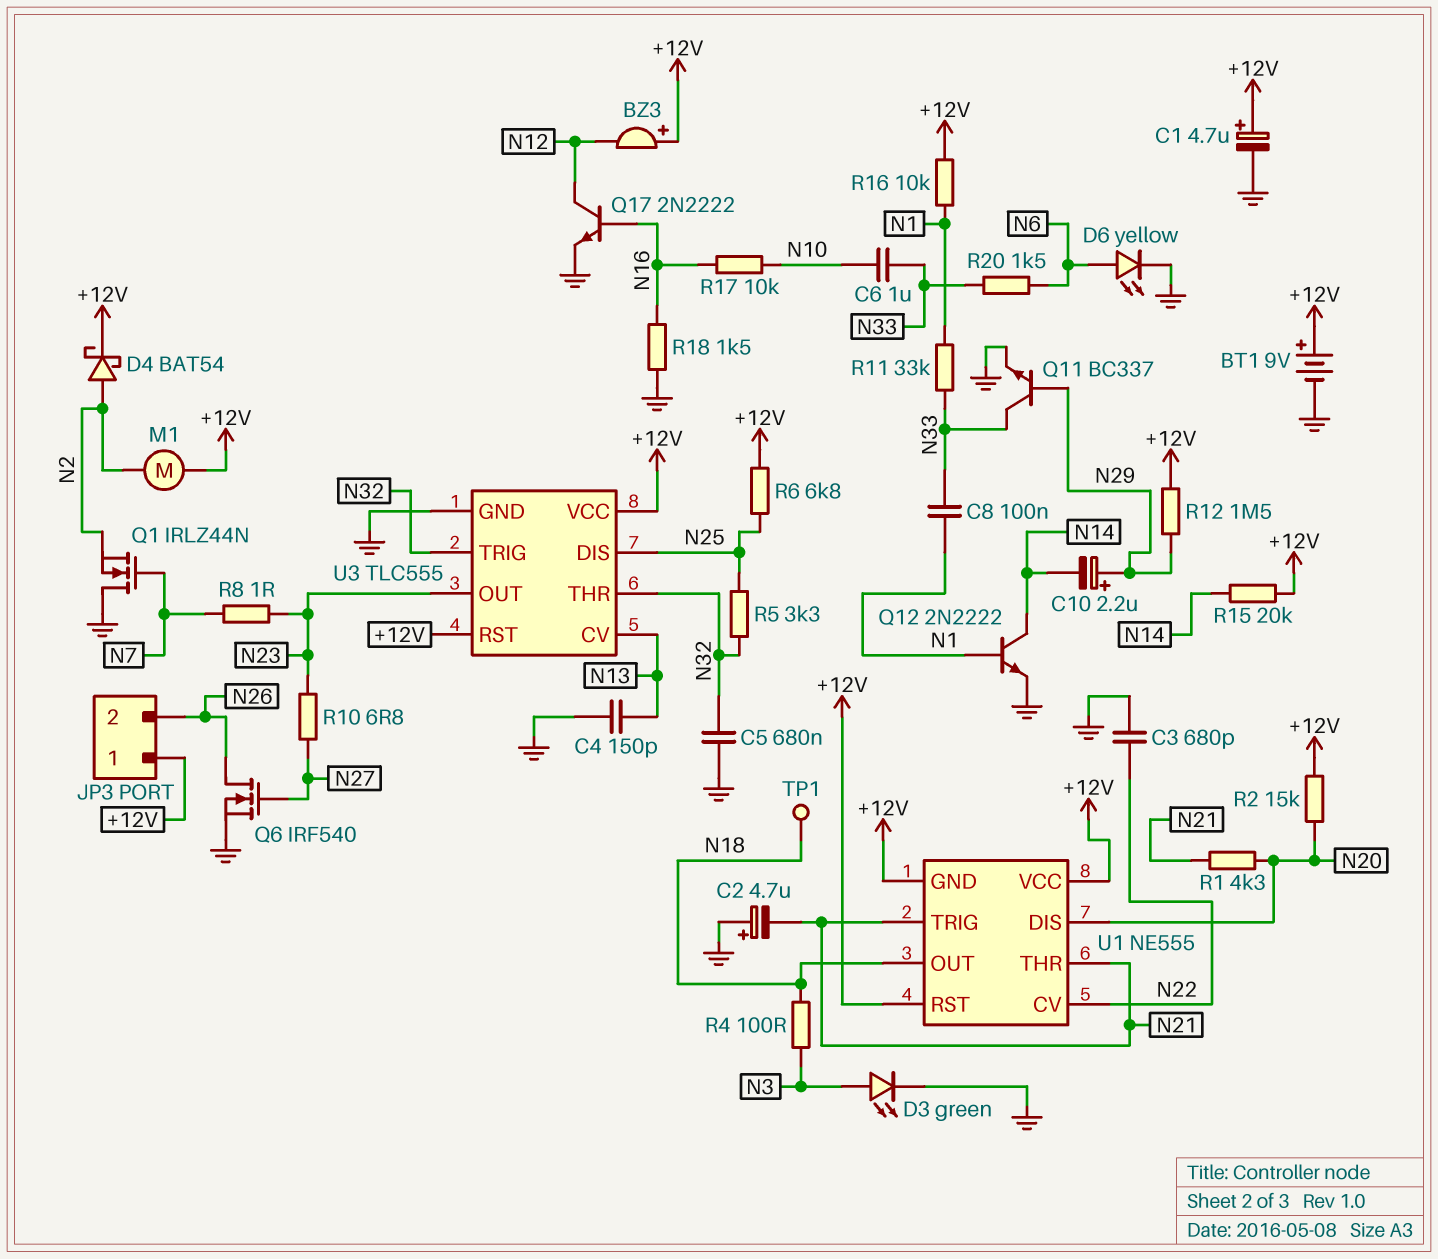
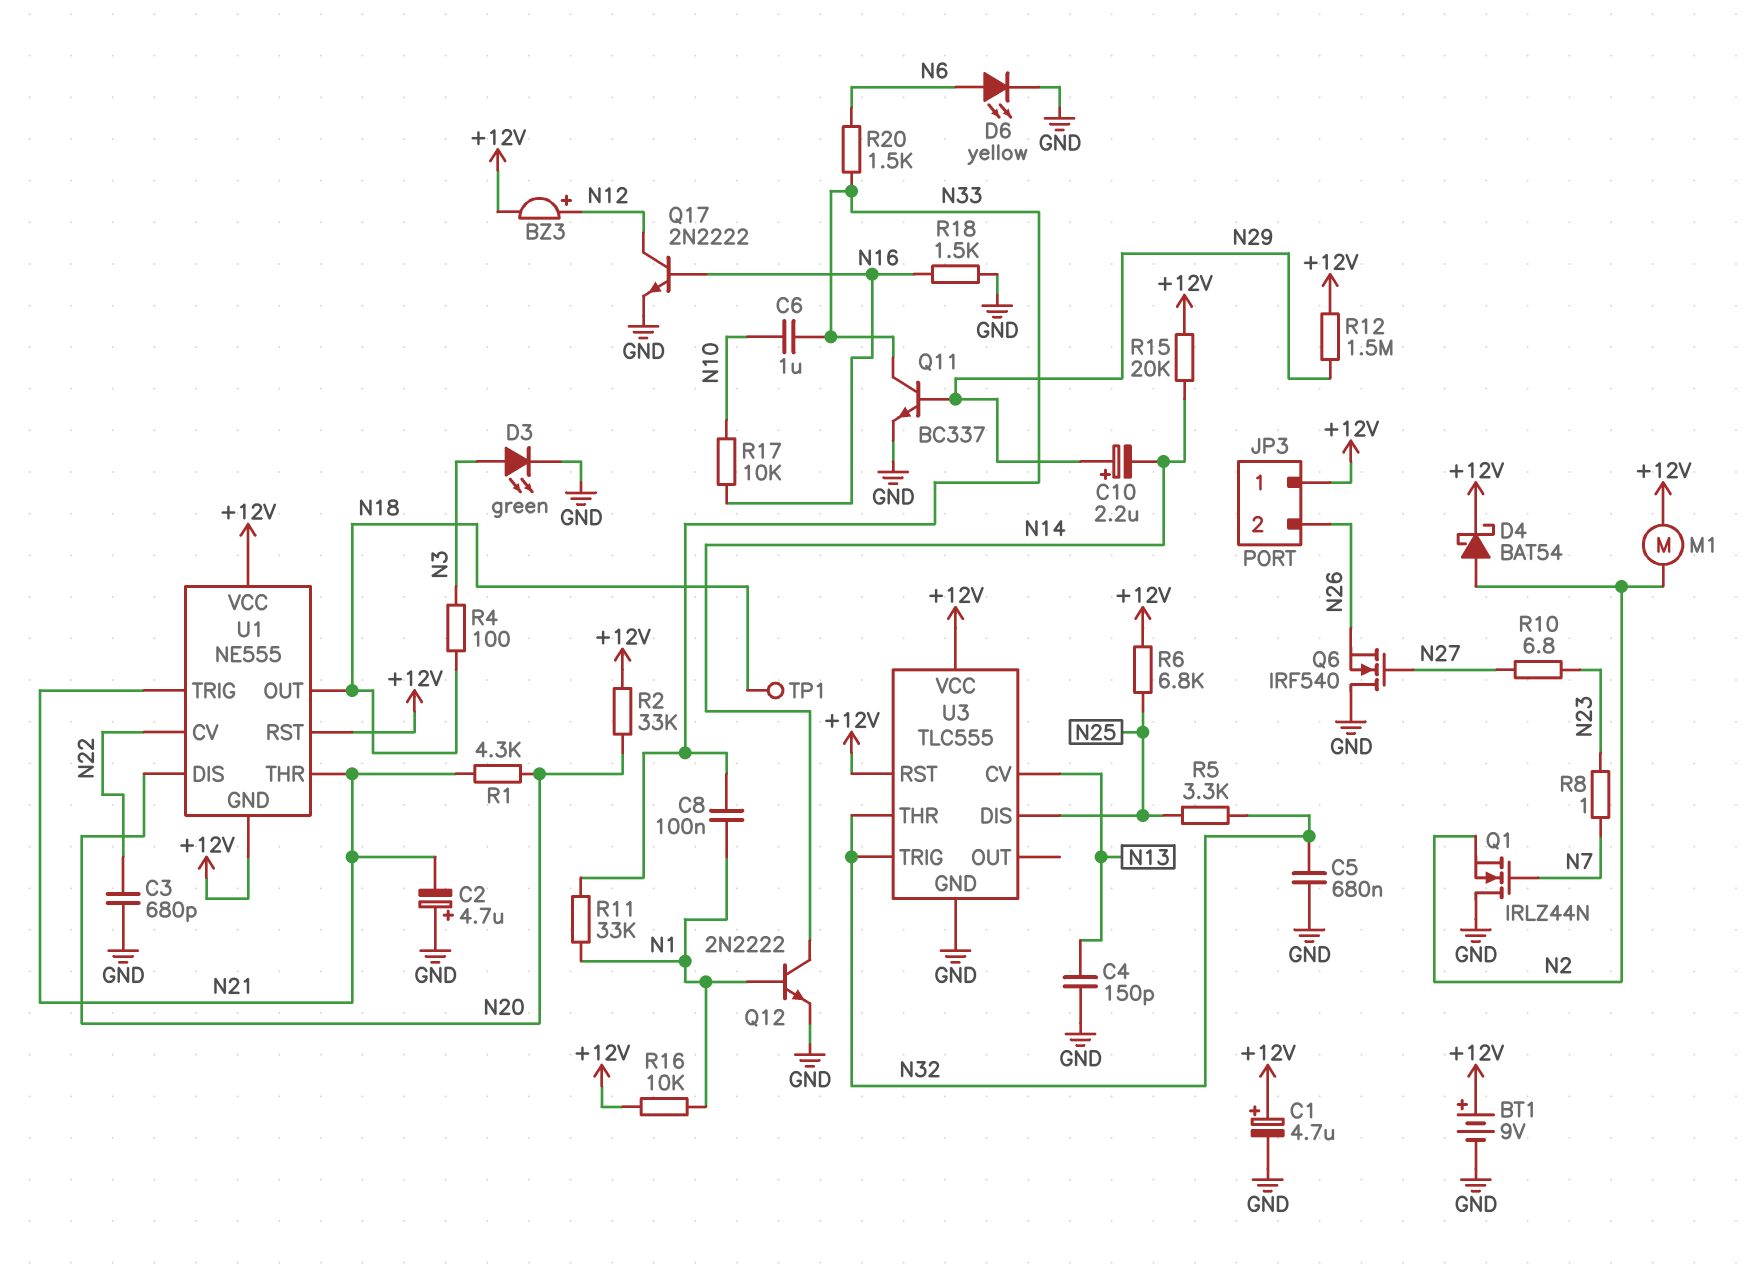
BZ3: buzzer (plus +12V, minus N12) -> buzzer (plus N12, minus +12V)
Q6: NMOS IRF540 (G N27, D N26, S GND) -> NMOS IRF540 (G N27, D GND, S N26)
R2: 15k (+12V, N20) -> 33k (+12V, N20)
U3 pin OUT: N23 -> none

